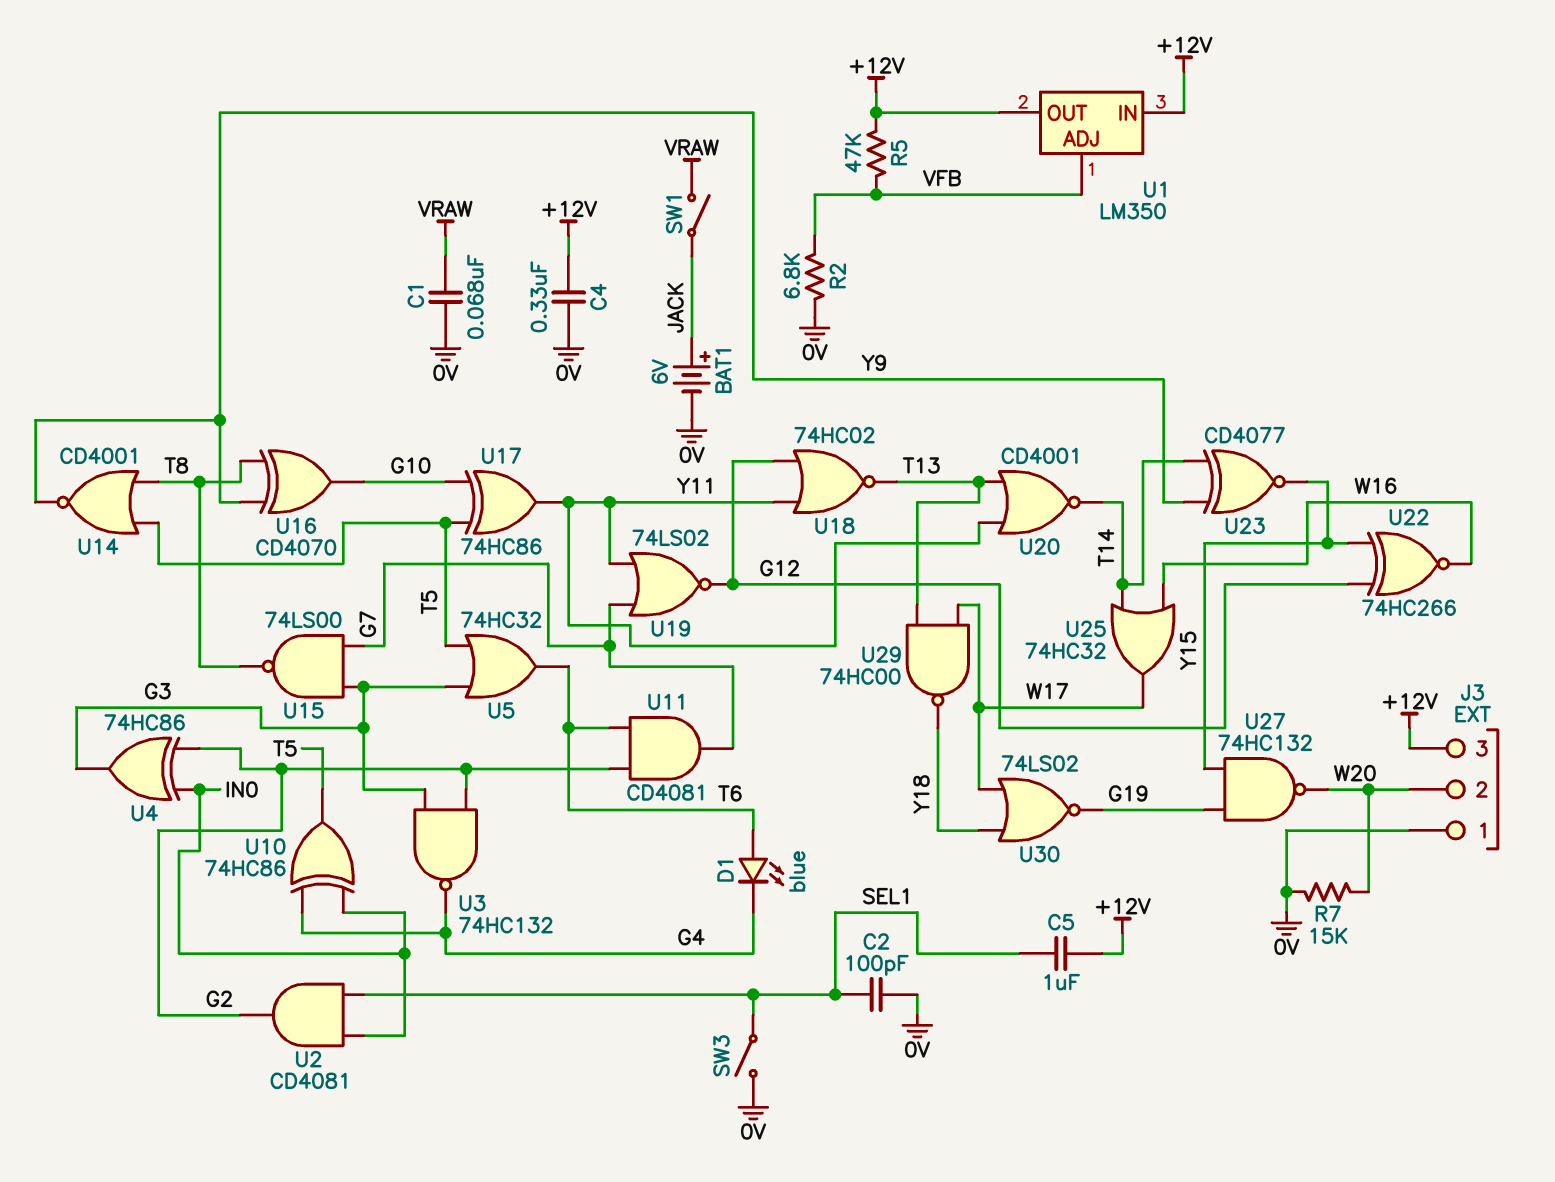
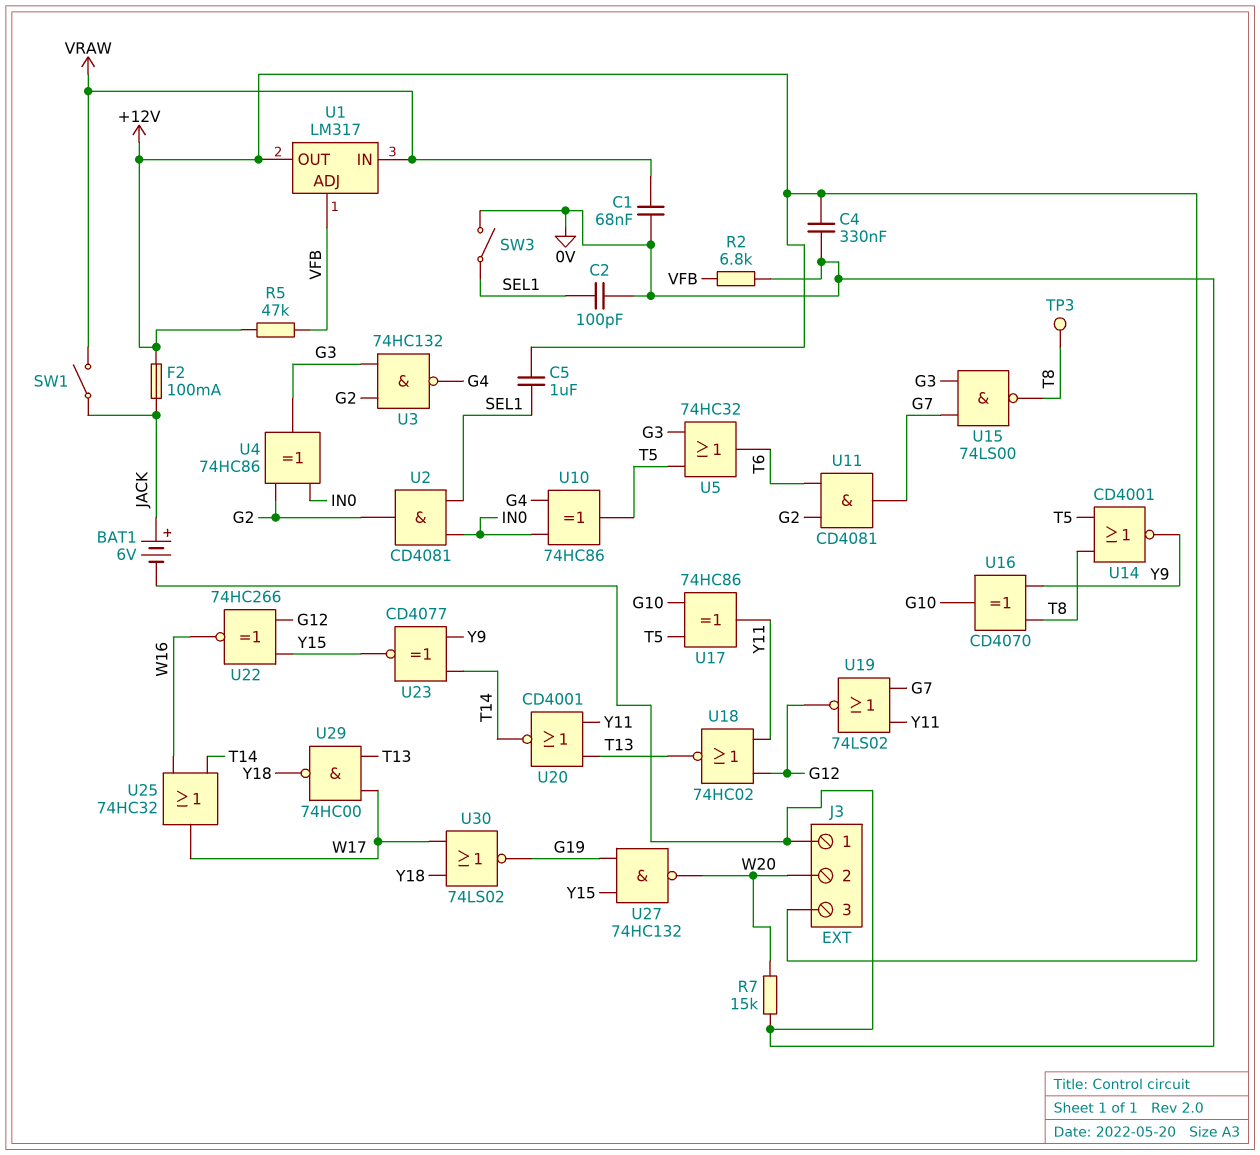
D1: LED blue (A T6, K G4) -> none
F2: none -> 100mA (+12V, JACK)
TP3: none -> test point (T8)
U1: LM350 -> LM317
U1 pin IN: +12V -> VRAW

